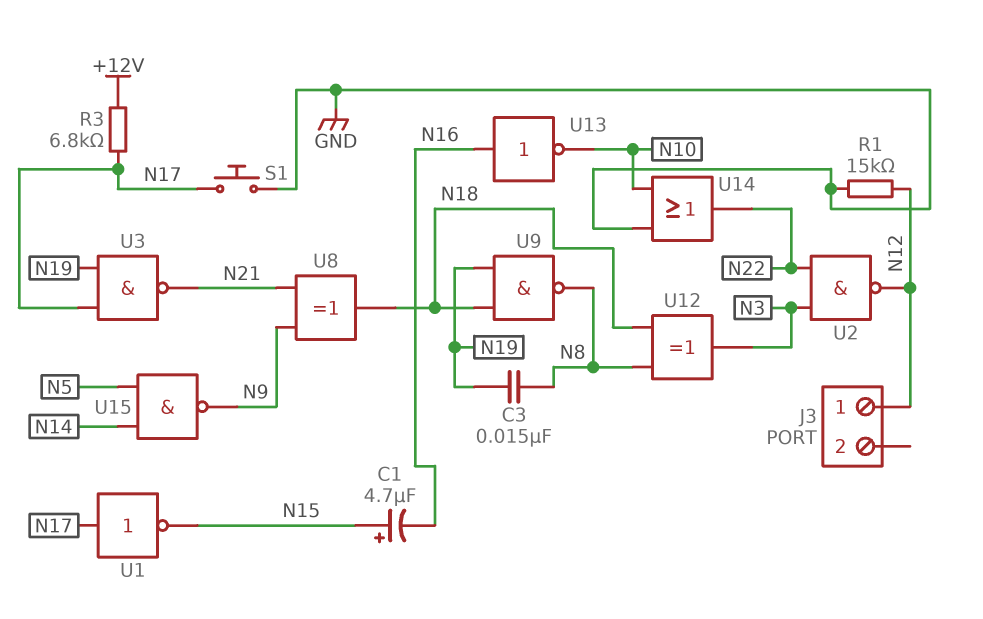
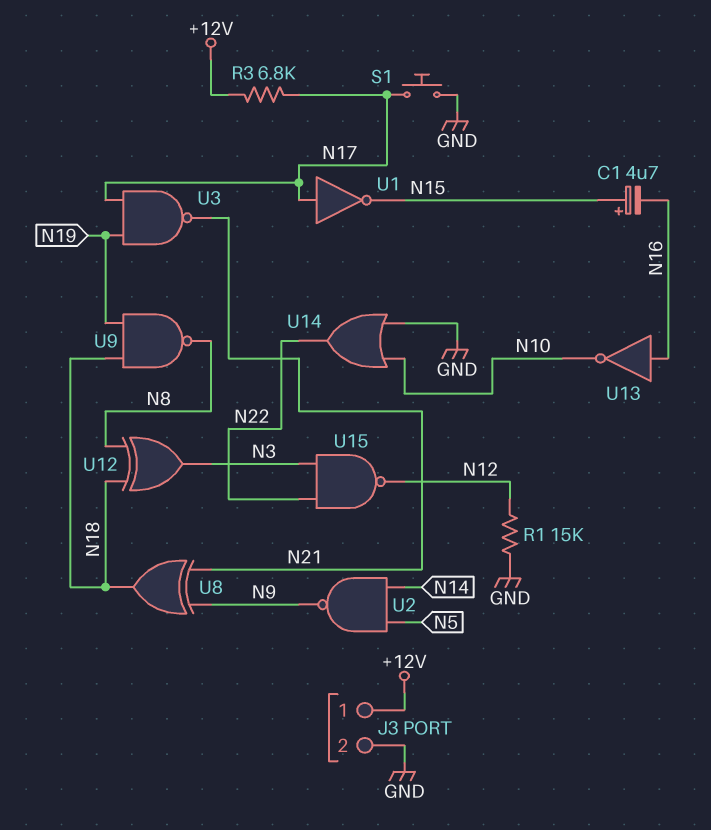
C3: 15nF (N8, N19) -> none
J3 pin 1: N12 -> +12V
J3 pin 2: none -> GND
U2: NAND (in N3, in N22, out N12) -> NAND (in N5, in N14, out N9)
U15: NAND (in N5, in N14, out N9) -> NAND (in N3, in N22, out N12)

